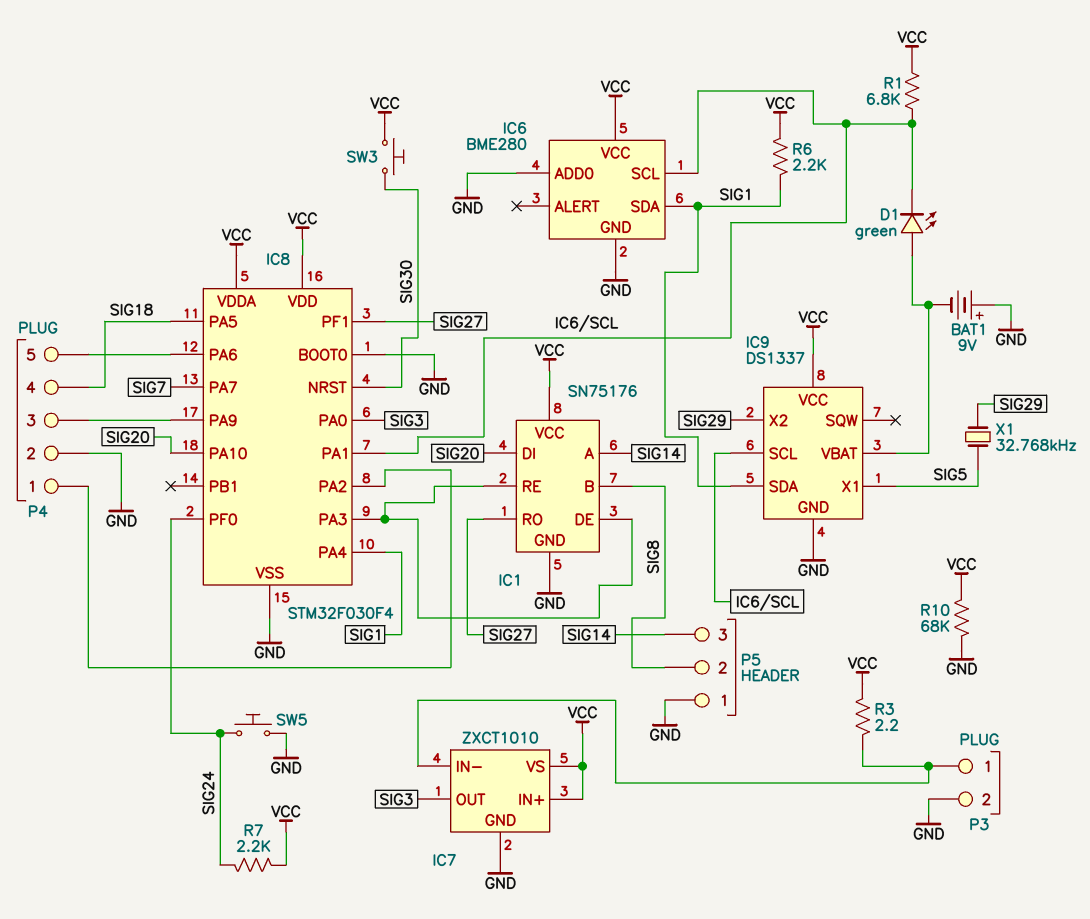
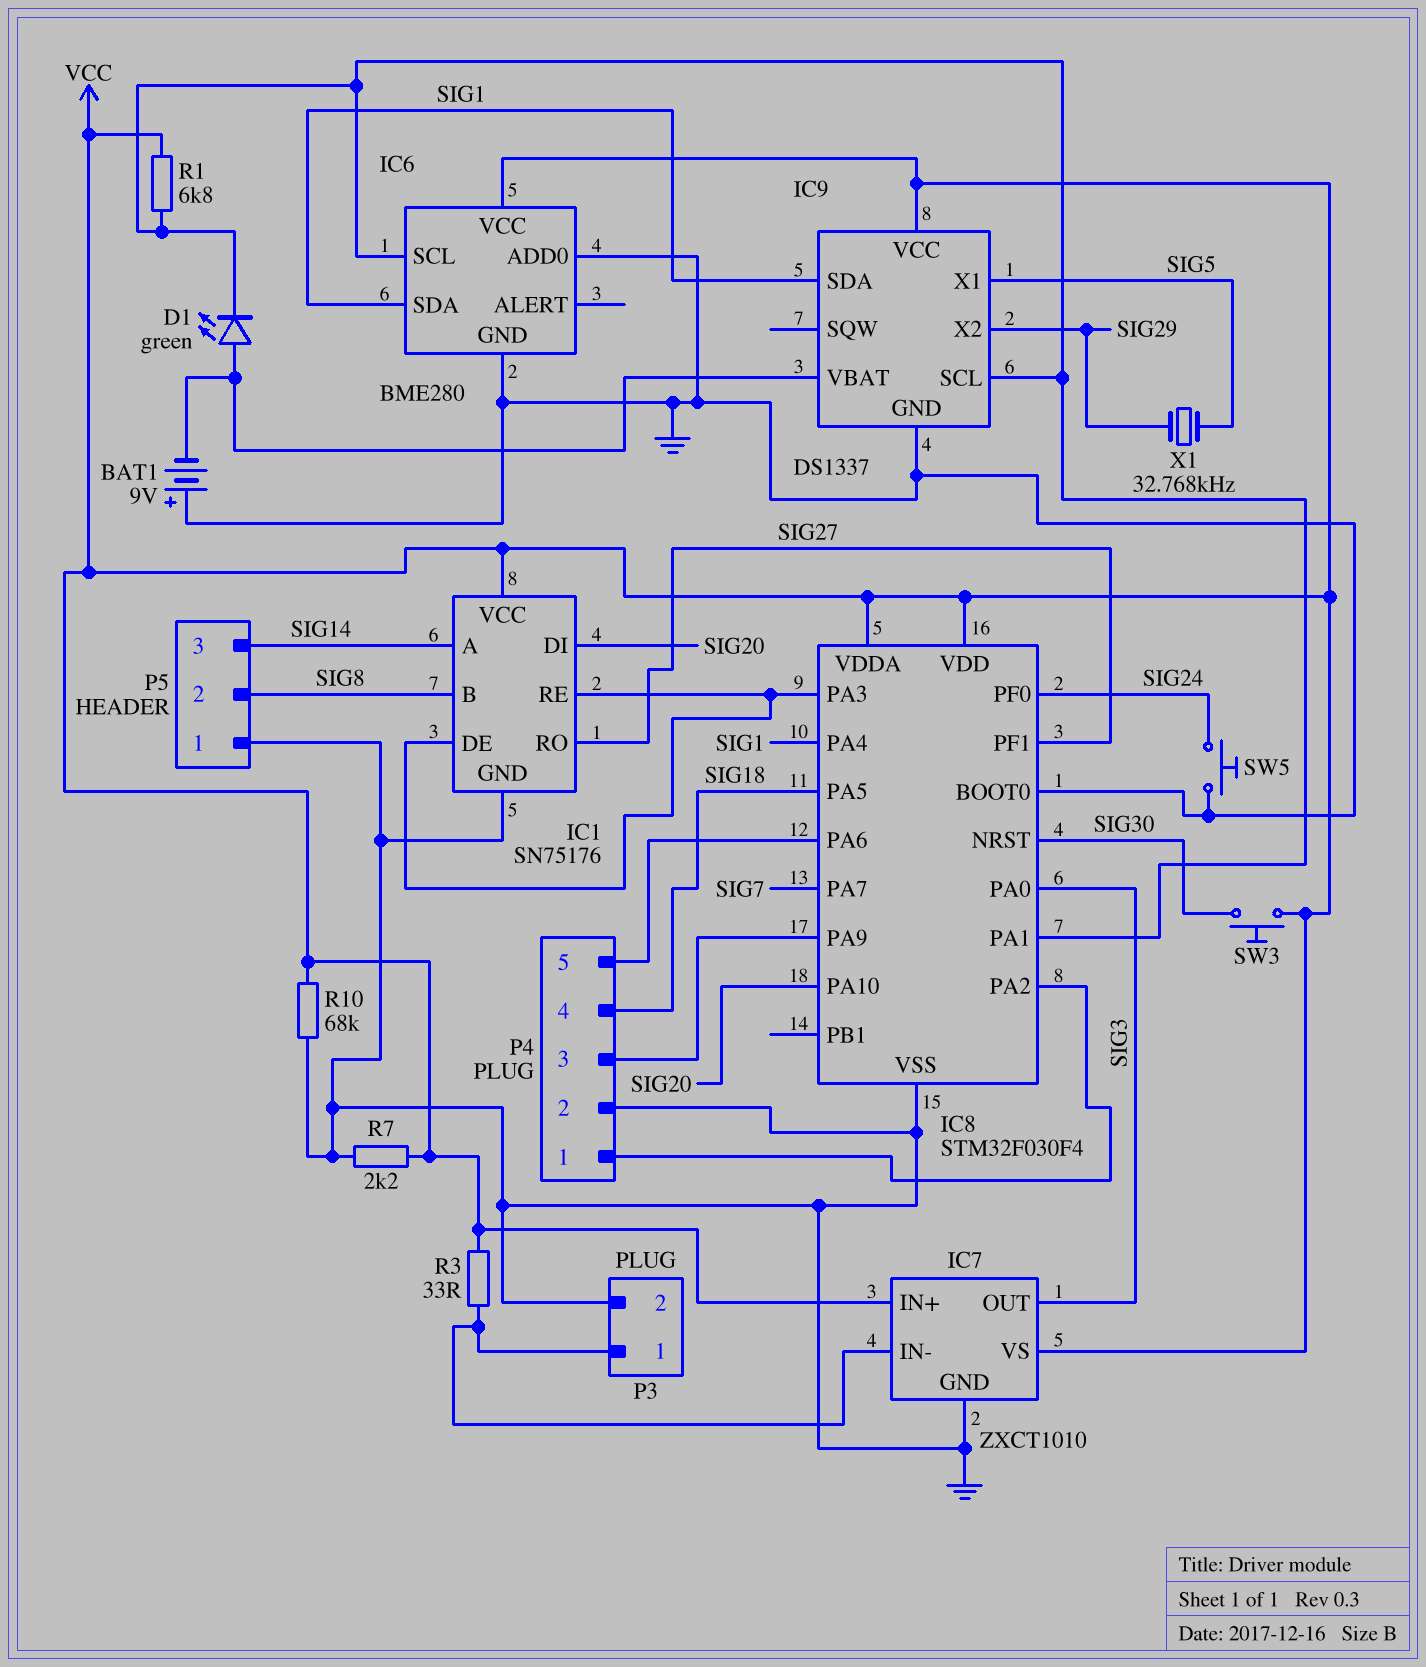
R3: 2.2 (IC7/IN-, VCC) -> 33 (IC7/IN-, VCC)
R6: 2.2k (SIG1, VCC) -> none
R7: 2.2k (SIG24, VCC) -> 2.2k (GND, VCC)

